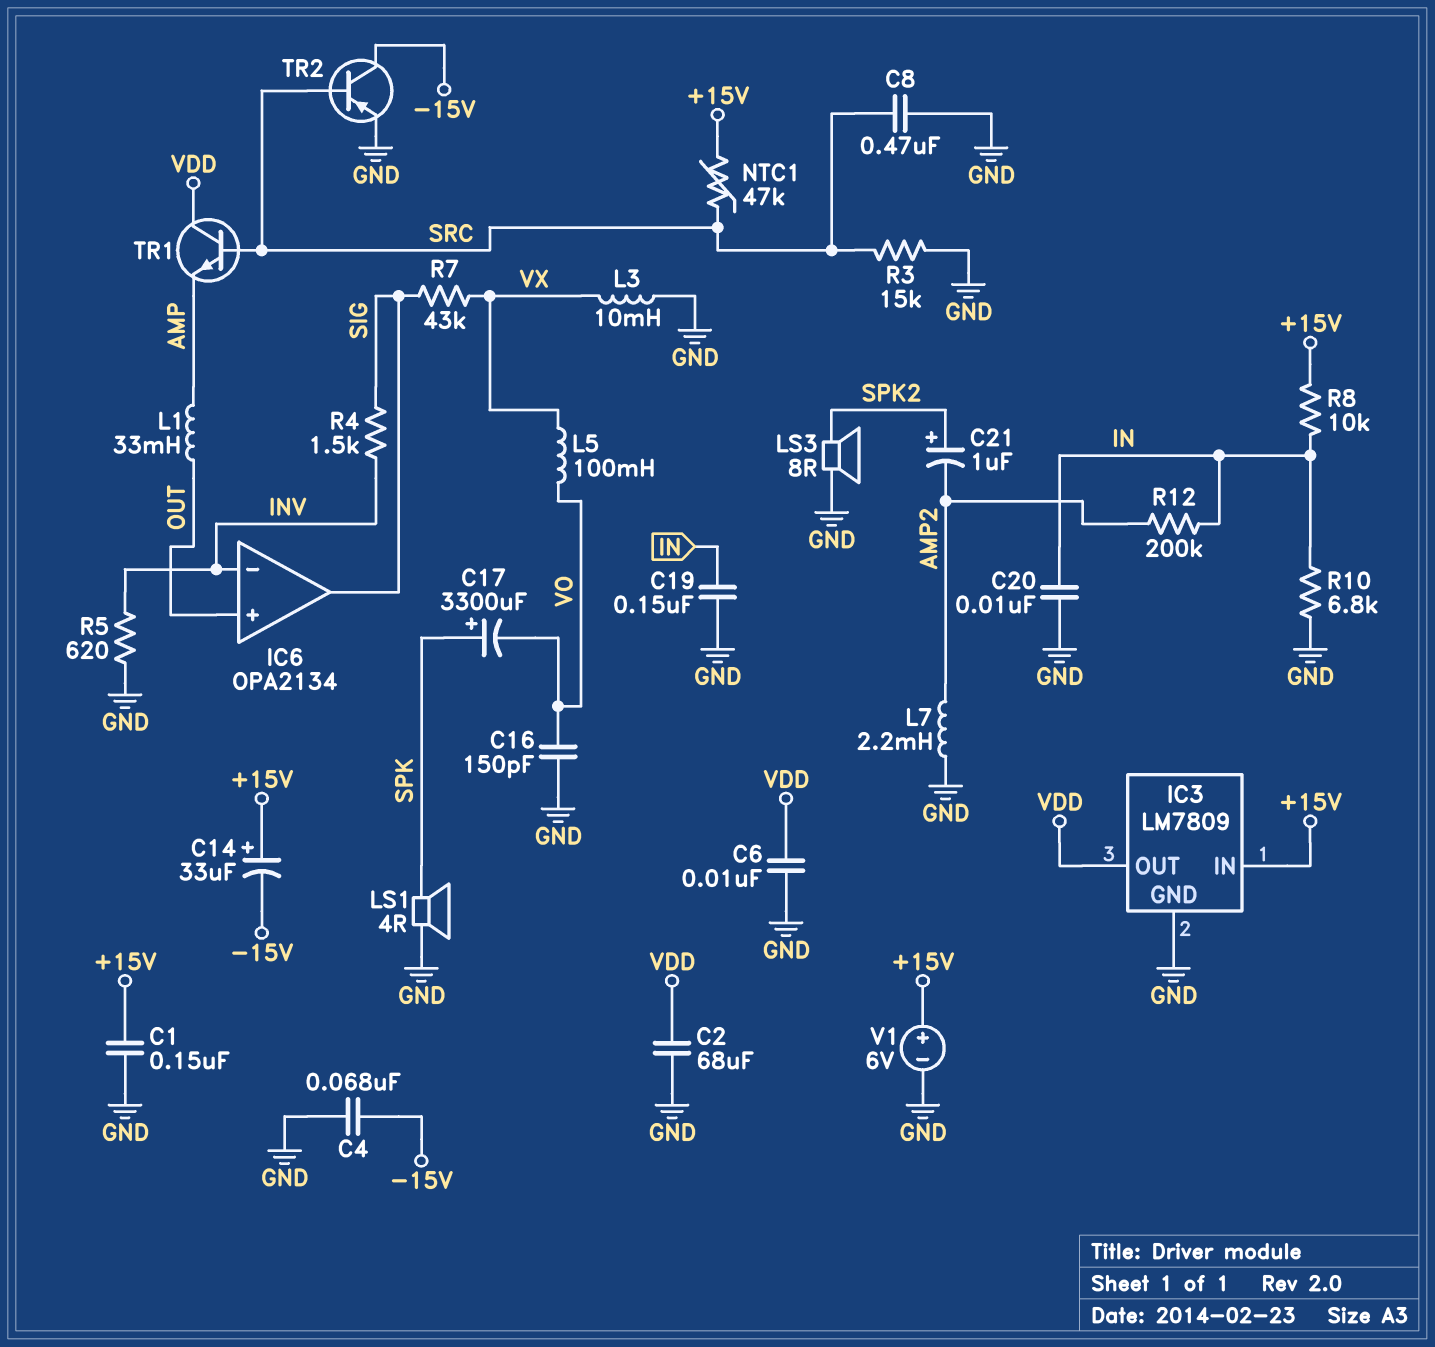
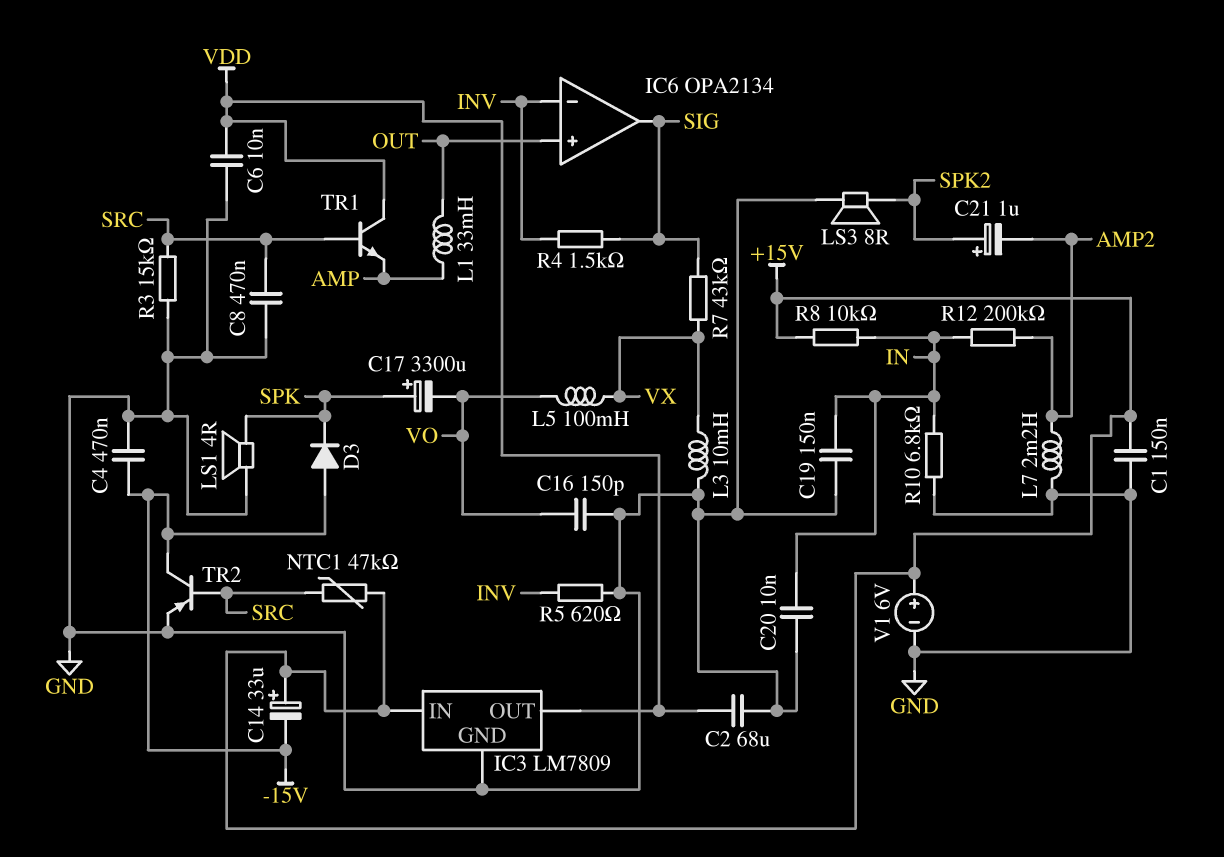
C4: 68nF (-15V, GND) -> 470nF (-15V, GND)
D3: none -> diode (A -15V, K SPK)

